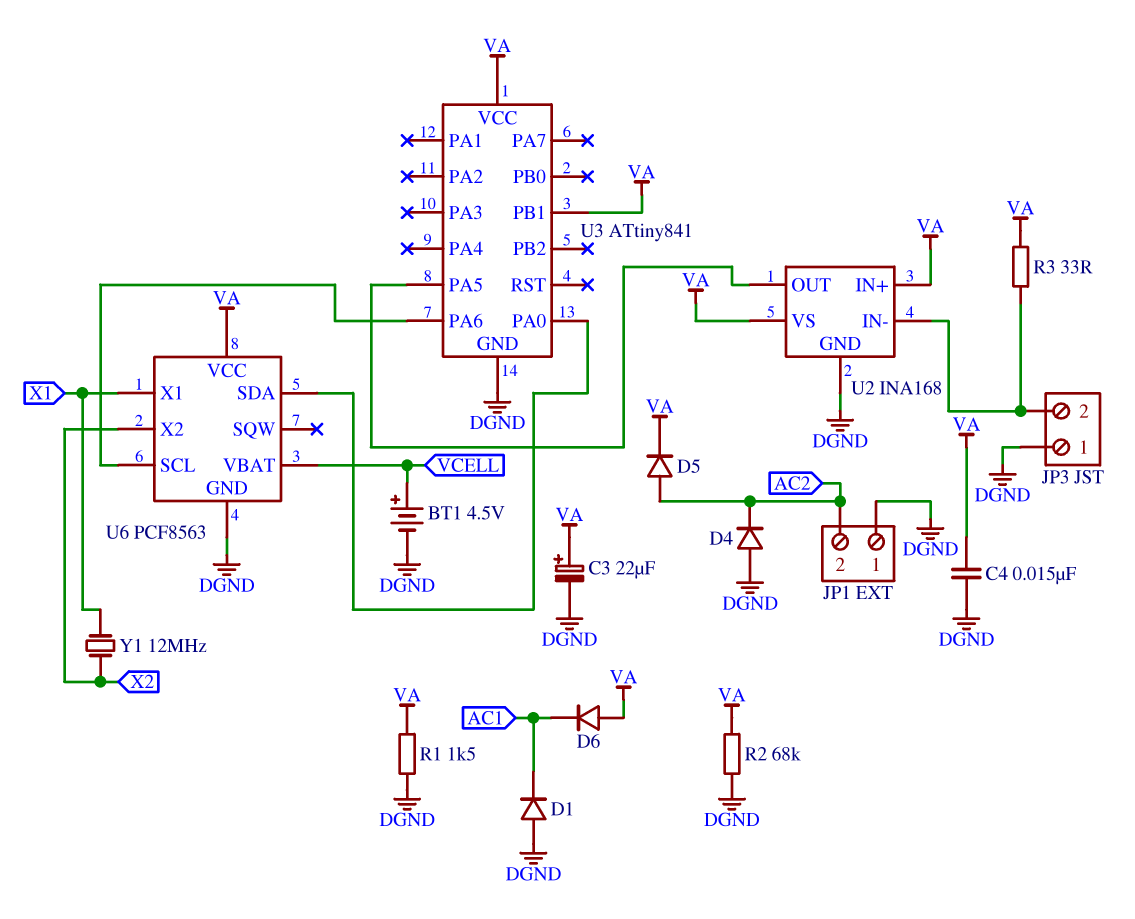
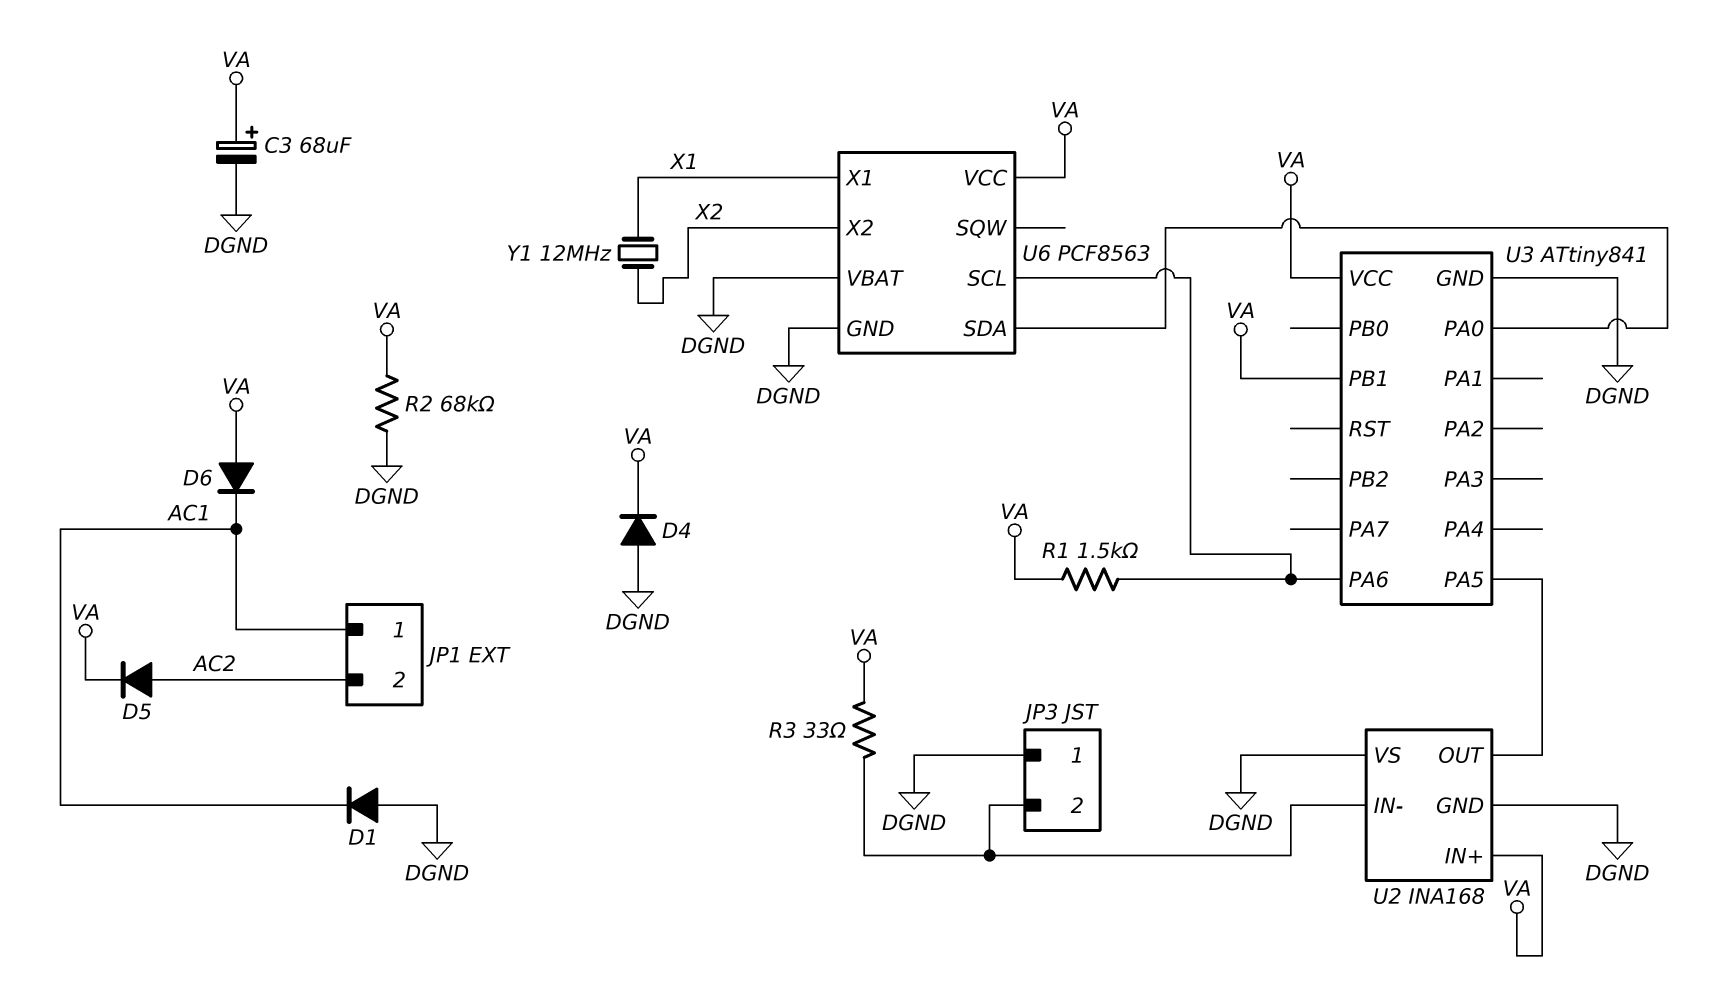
BT1: 4.5V (plus VCELL, minus DGND) -> none
C3: 22uF (plus VA, minus DGND) -> 68uF (plus VA, minus DGND)
C4: 15nF (DGND, VA) -> none
D4: diode (A DGND, K AC2) -> diode (A DGND, K VA)
JP1 pin 1: DGND -> AC1
R1: 1.5k (DGND, VA) -> 1.5k (U3/PA6, VA)
U2 pin VS: VA -> DGND
U6 pin VBAT: VCELL -> DGND

